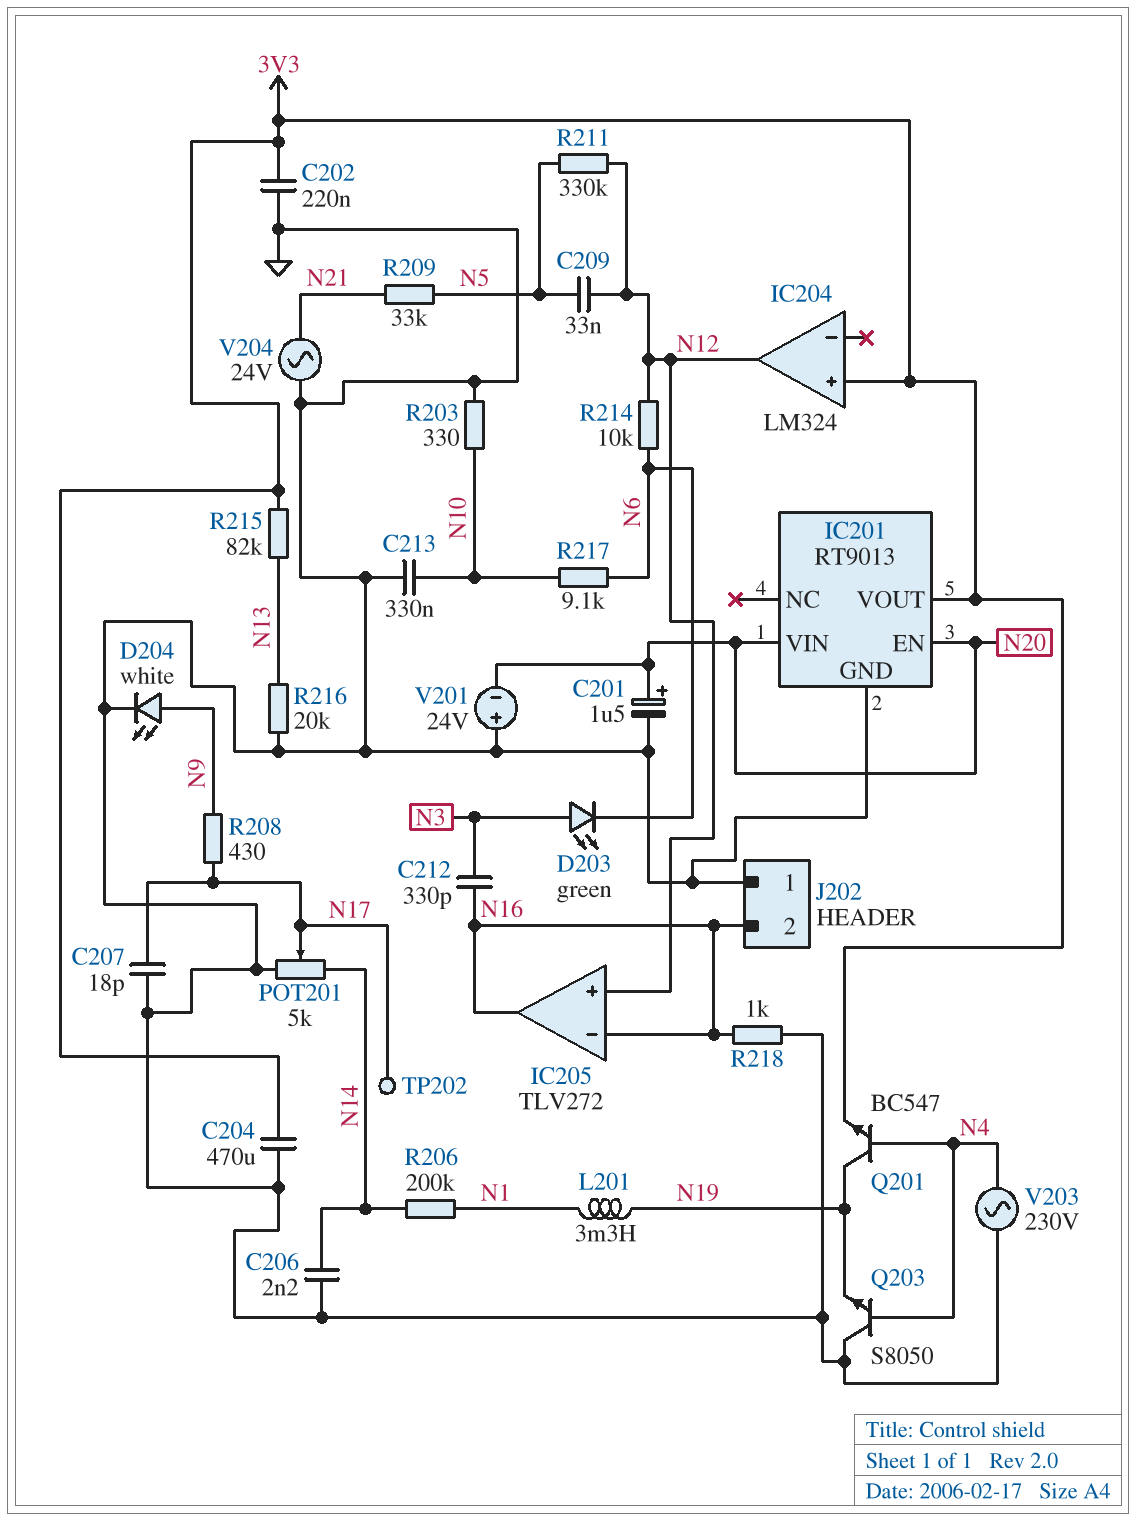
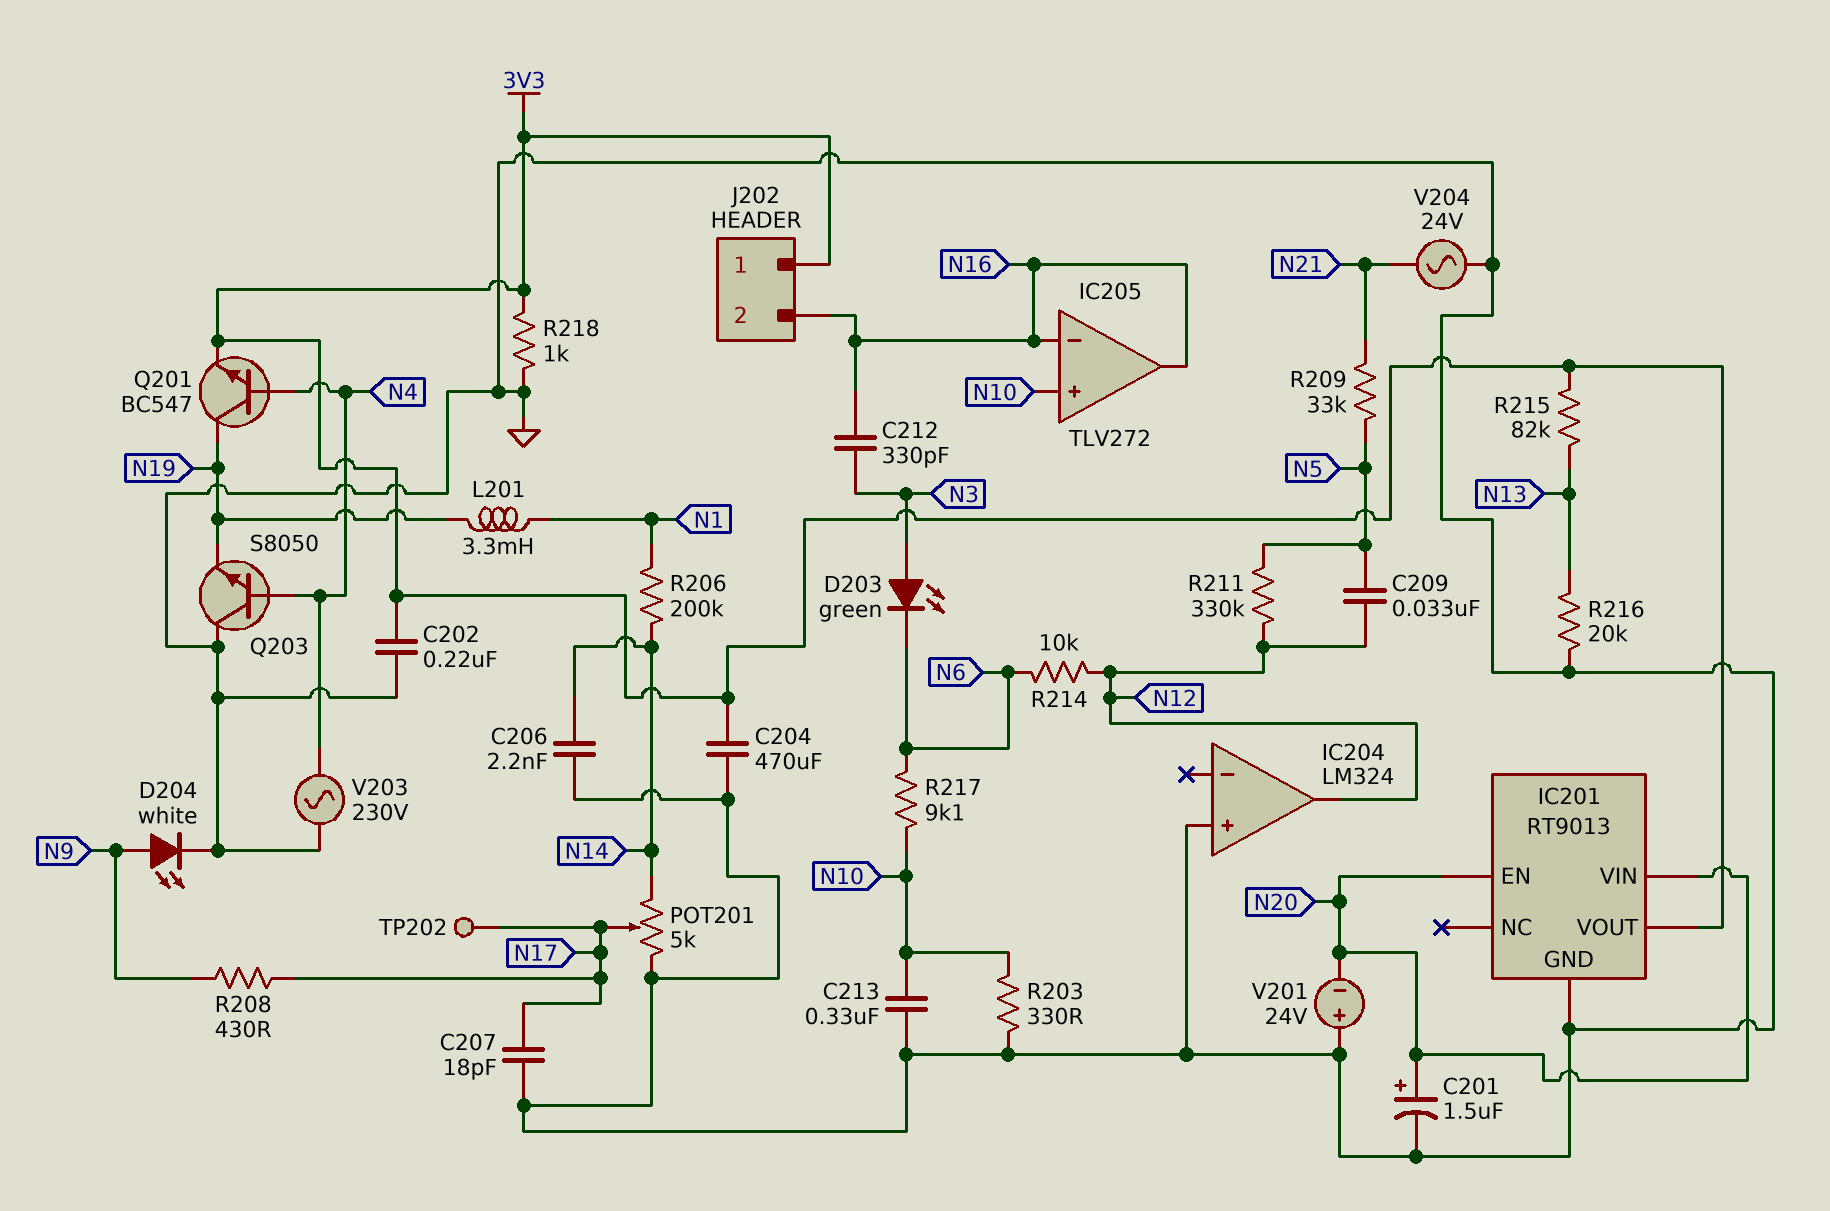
IC204 pin in+: 3V3 -> GND
IC205 pin in+: N12 -> N10
J202 pin 1: GND -> 3V3
R218: 1k (GND, N16) -> 1k (3V3, GND)

